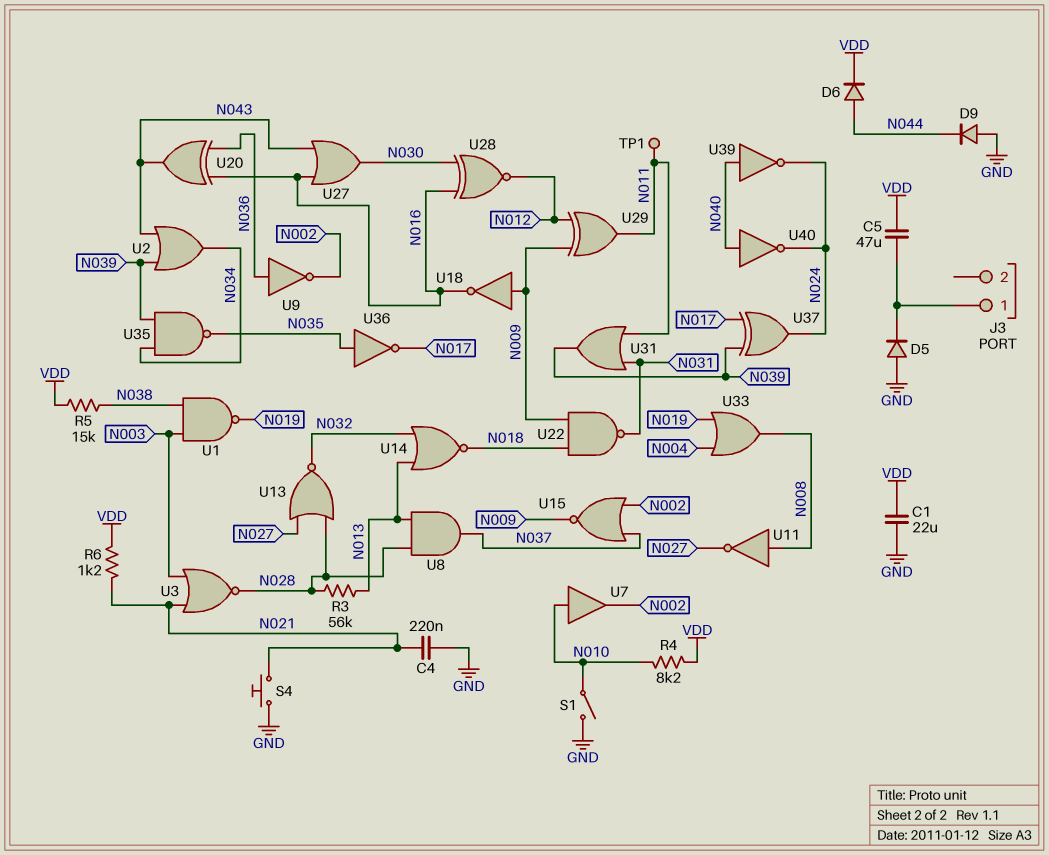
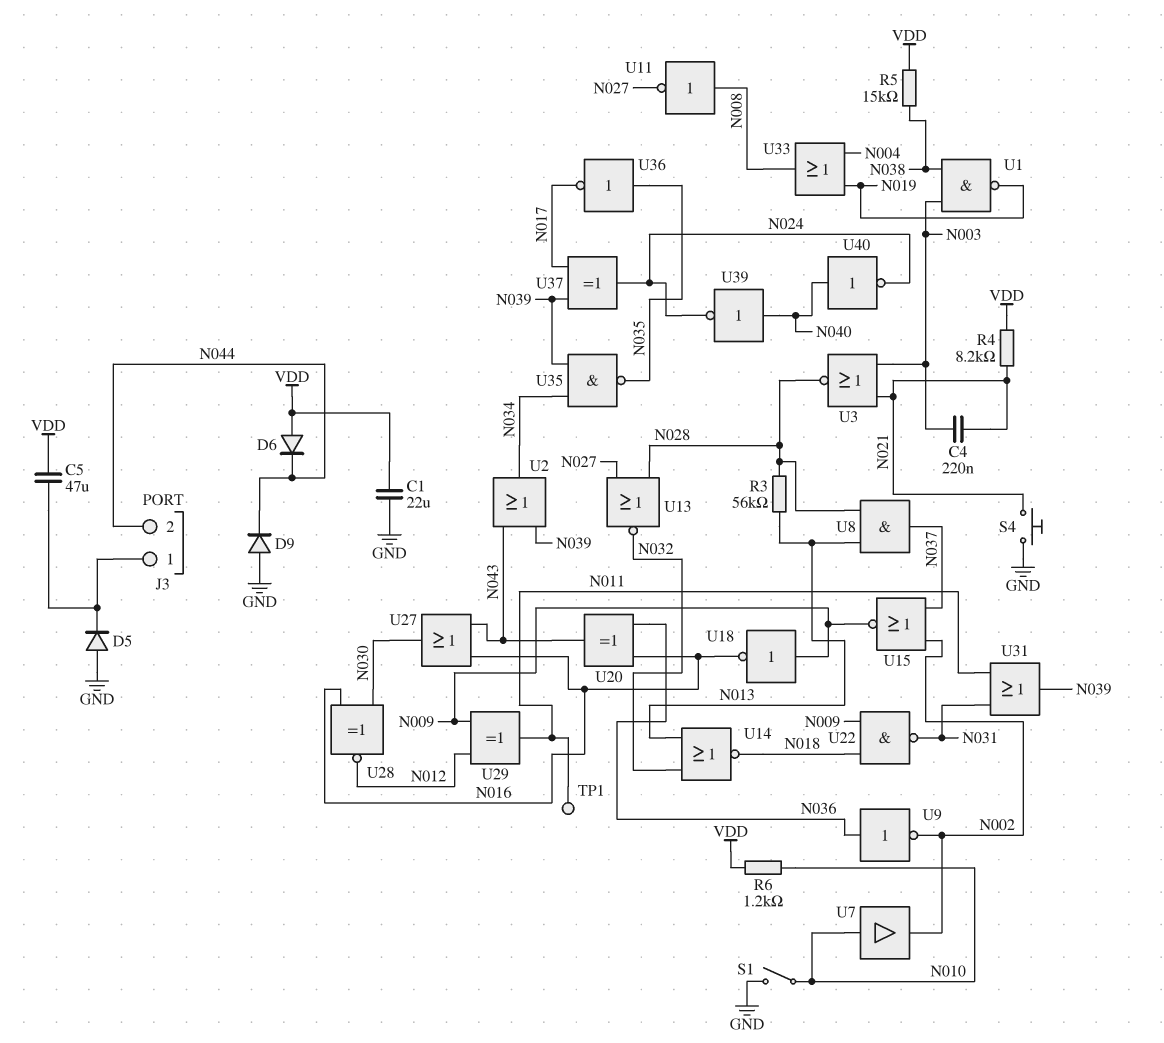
C4: 220nF (GND, N021) -> 220nF (N003, N021)
D6: diode (A N044, K VDD) -> diode (A VDD, K N044)
J3 pin 2: none -> N044
R4: 8.2k (N010, VDD) -> 8.2k (N021, VDD)
R6: 1.2k (N021, VDD) -> 1.2k (N010, VDD)

